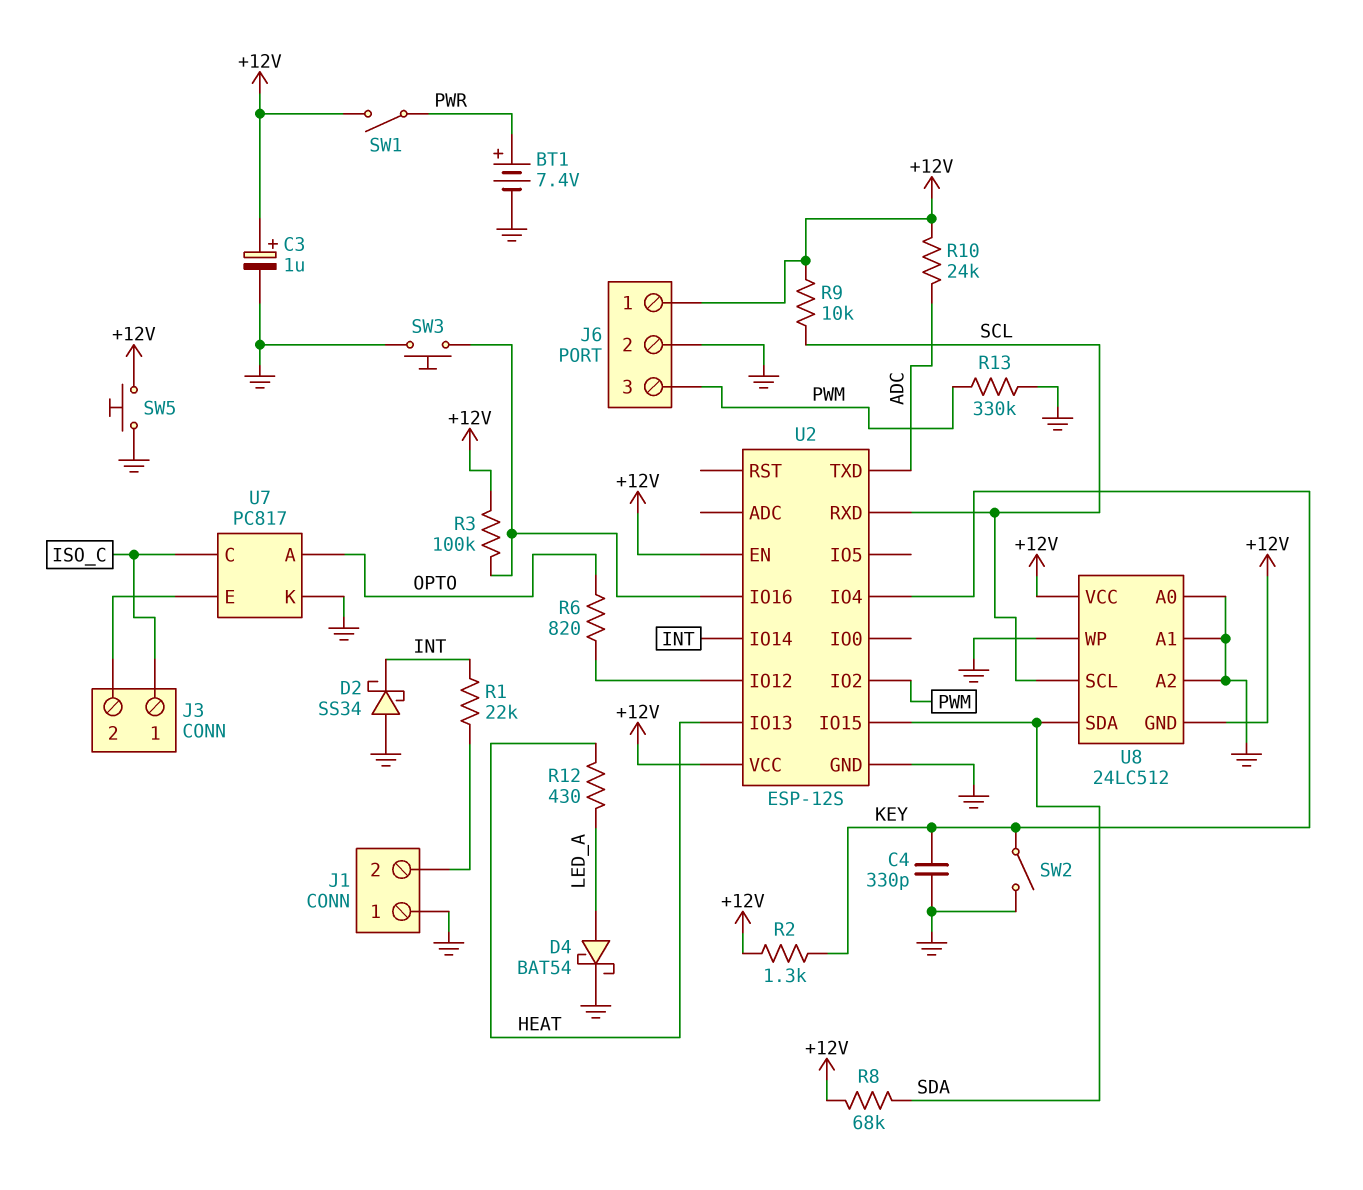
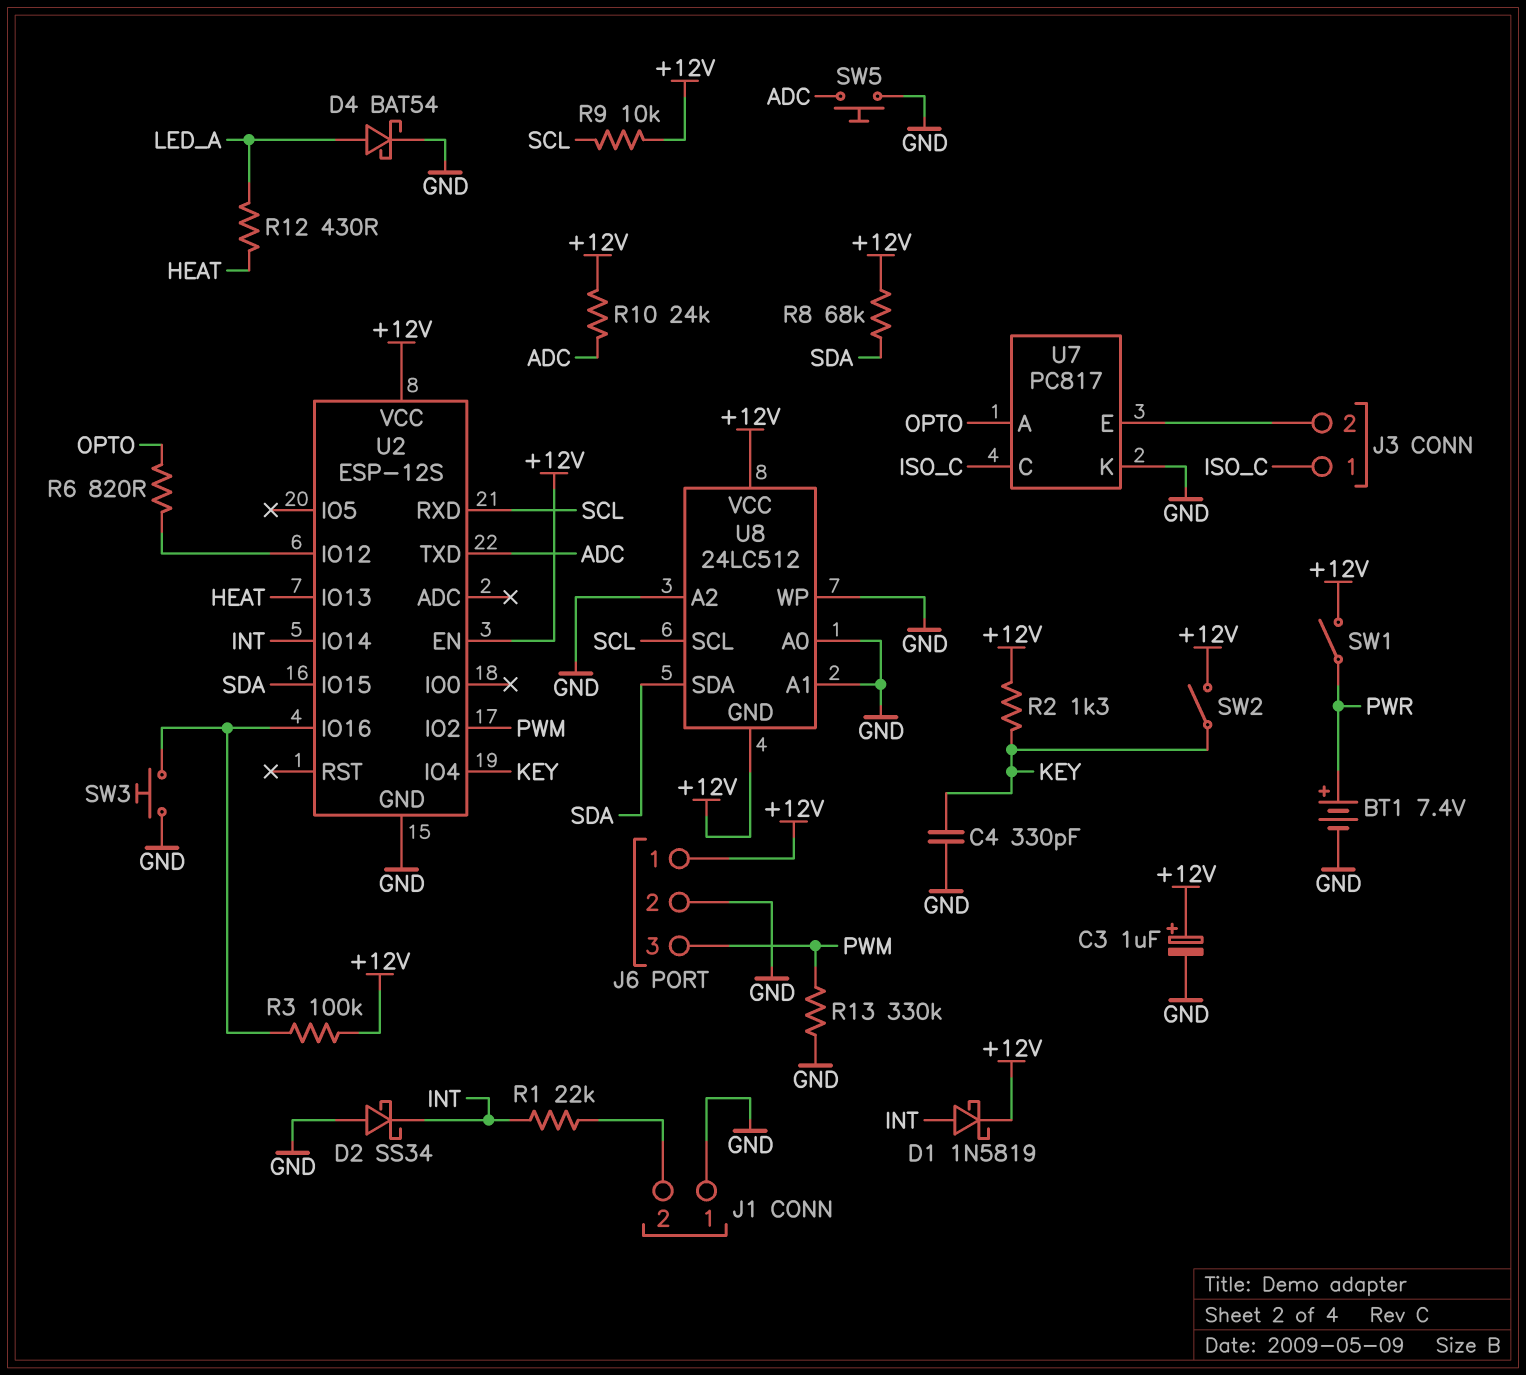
D1: none -> schottky 1N5819 (A INT, K +12V)
SW2: switch (GND, KEY) -> switch (+12V, KEY)
SW5: button (+12V, GND) -> button (ADC, GND)

